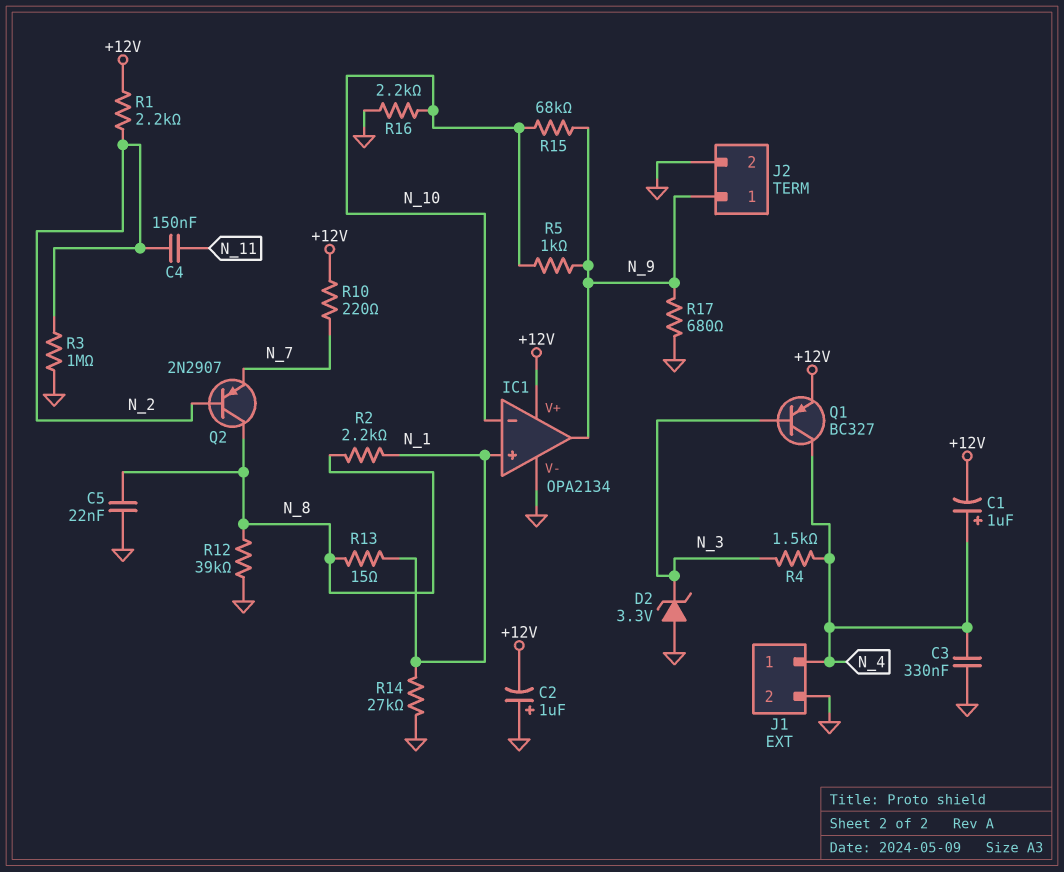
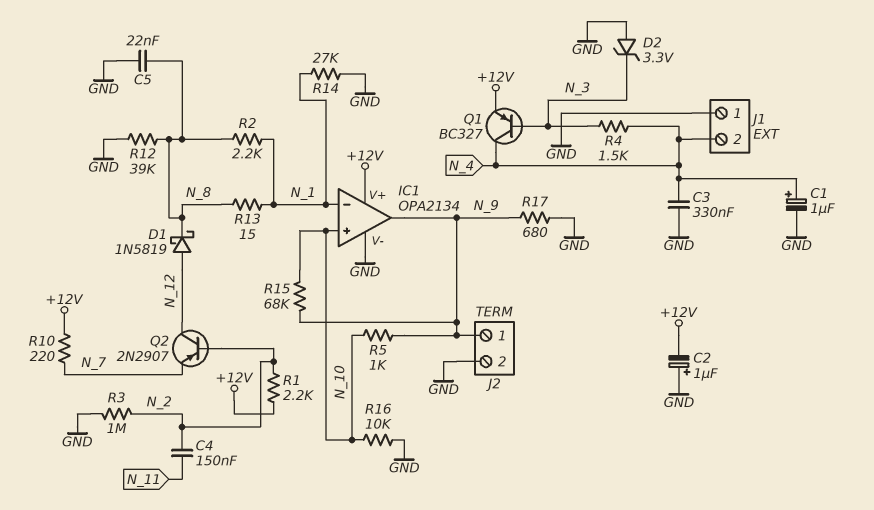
C1: 1uF (plus N_4, minus +12V) -> 1uF (plus N_4, minus GND)
D1: none -> schottky 1N5819 (A N_12, K N_8)
IC1 pin in+: N_1 -> N_10
IC1 pin in-: N_10 -> N_1
J1 pin 1: N_4 -> GND
J1 pin 2: GND -> N_4
Q2: PNP 2N2907 (B N_2, C N_8, E N_7) -> PNP 2N2907 (B N_2, C N_12, E N_7)
R16: 2.2k (GND, N_10) -> 10k (GND, N_10)

